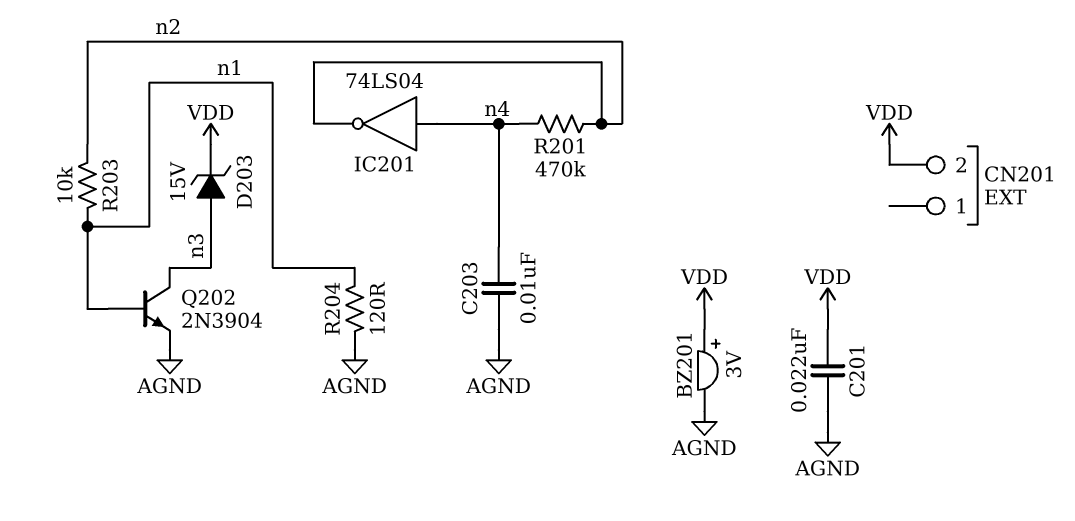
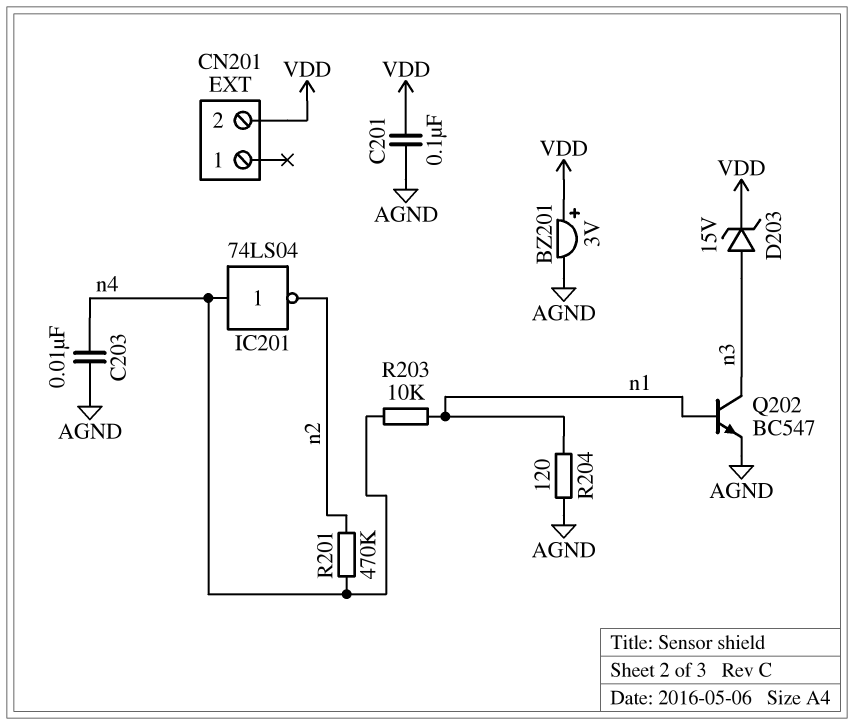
C201: 22nF (AGND, VDD) -> 100nF (AGND, VDD)
Q202: NPN 2N3904 (B n1, C n3, E AGND) -> NPN BC547 (B n1, C n3, E AGND)
R203: 10k (n1, n2) -> 10k (n1, n4)

